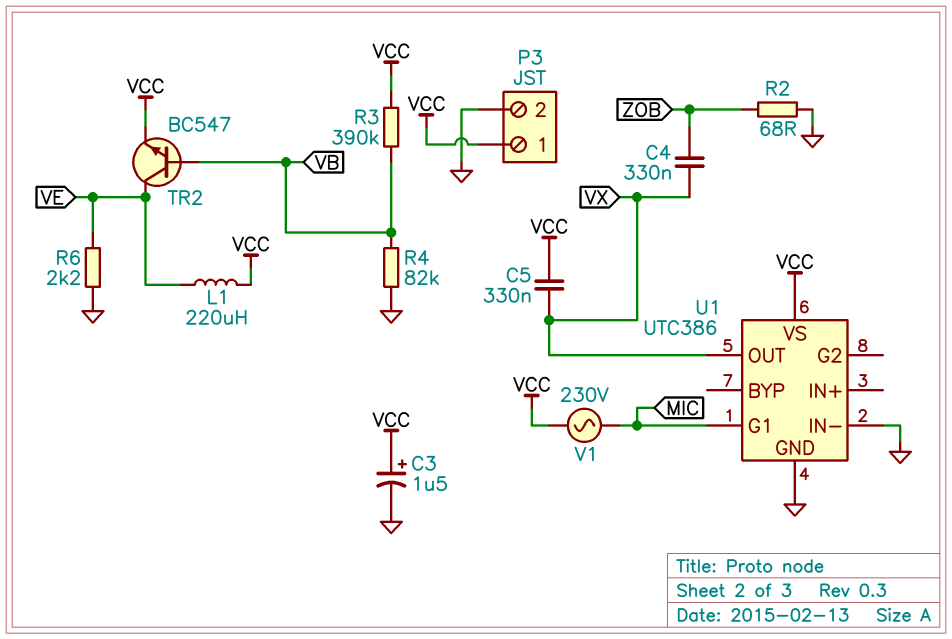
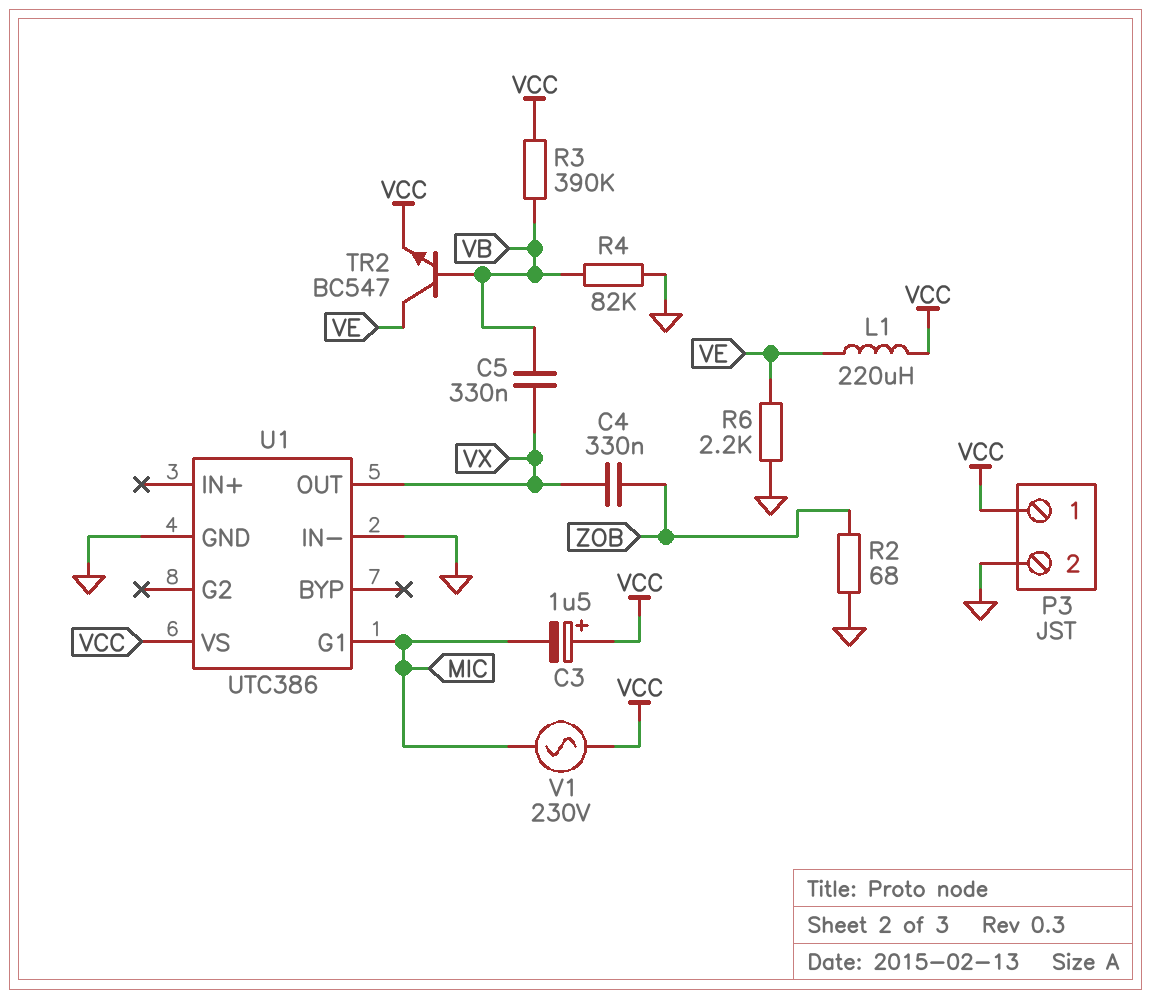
C3: 1.5uF (plus VCC, minus GND) -> 1.5uF (plus VCC, minus MIC)
C5: 330nF (VCC, VX) -> 330nF (VB, VX)

